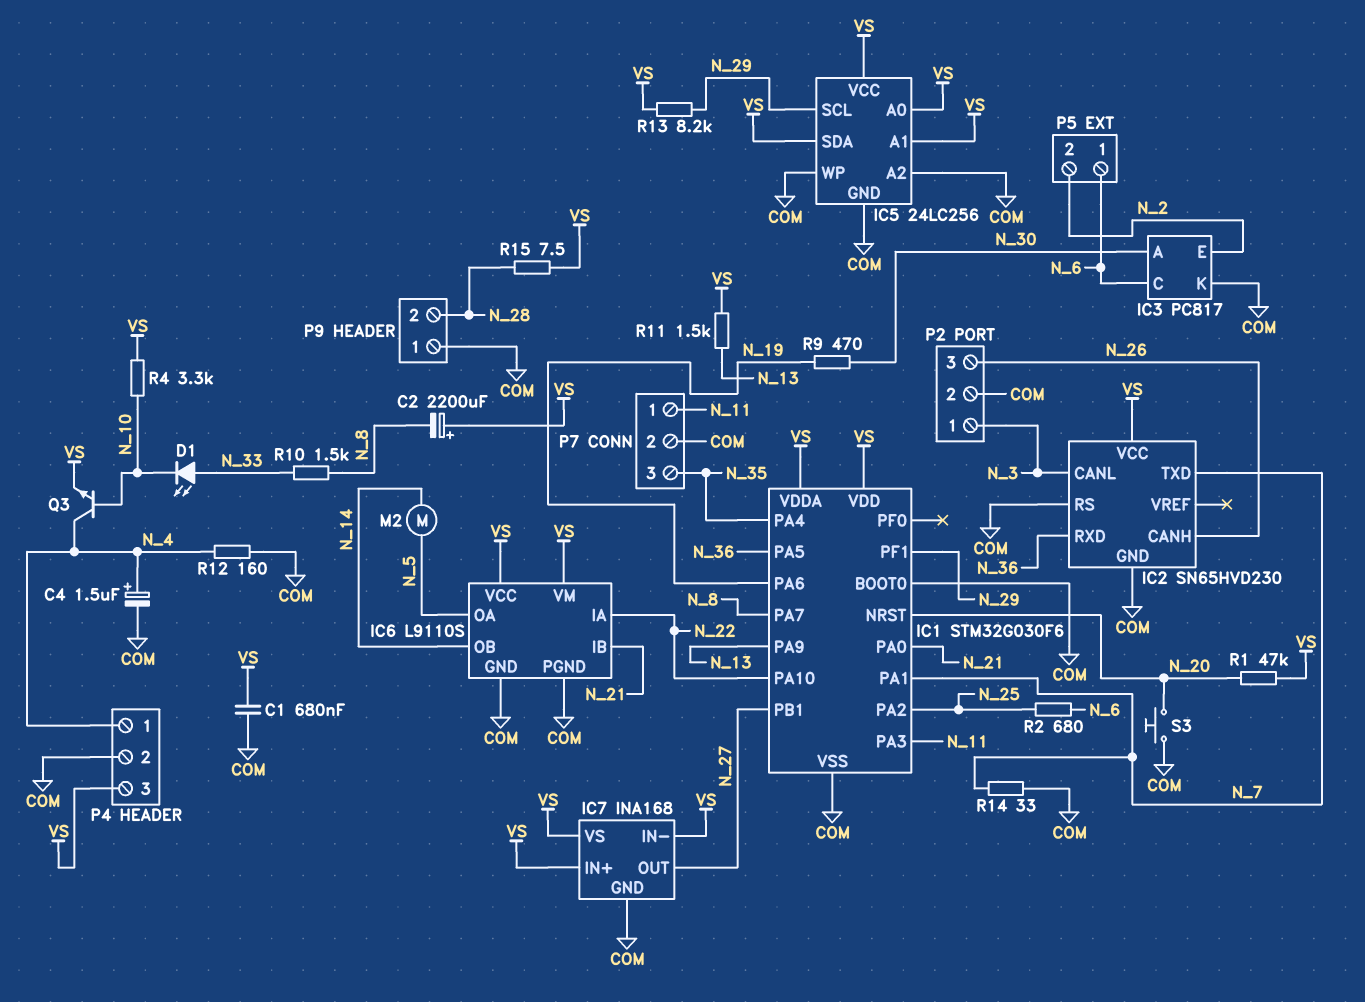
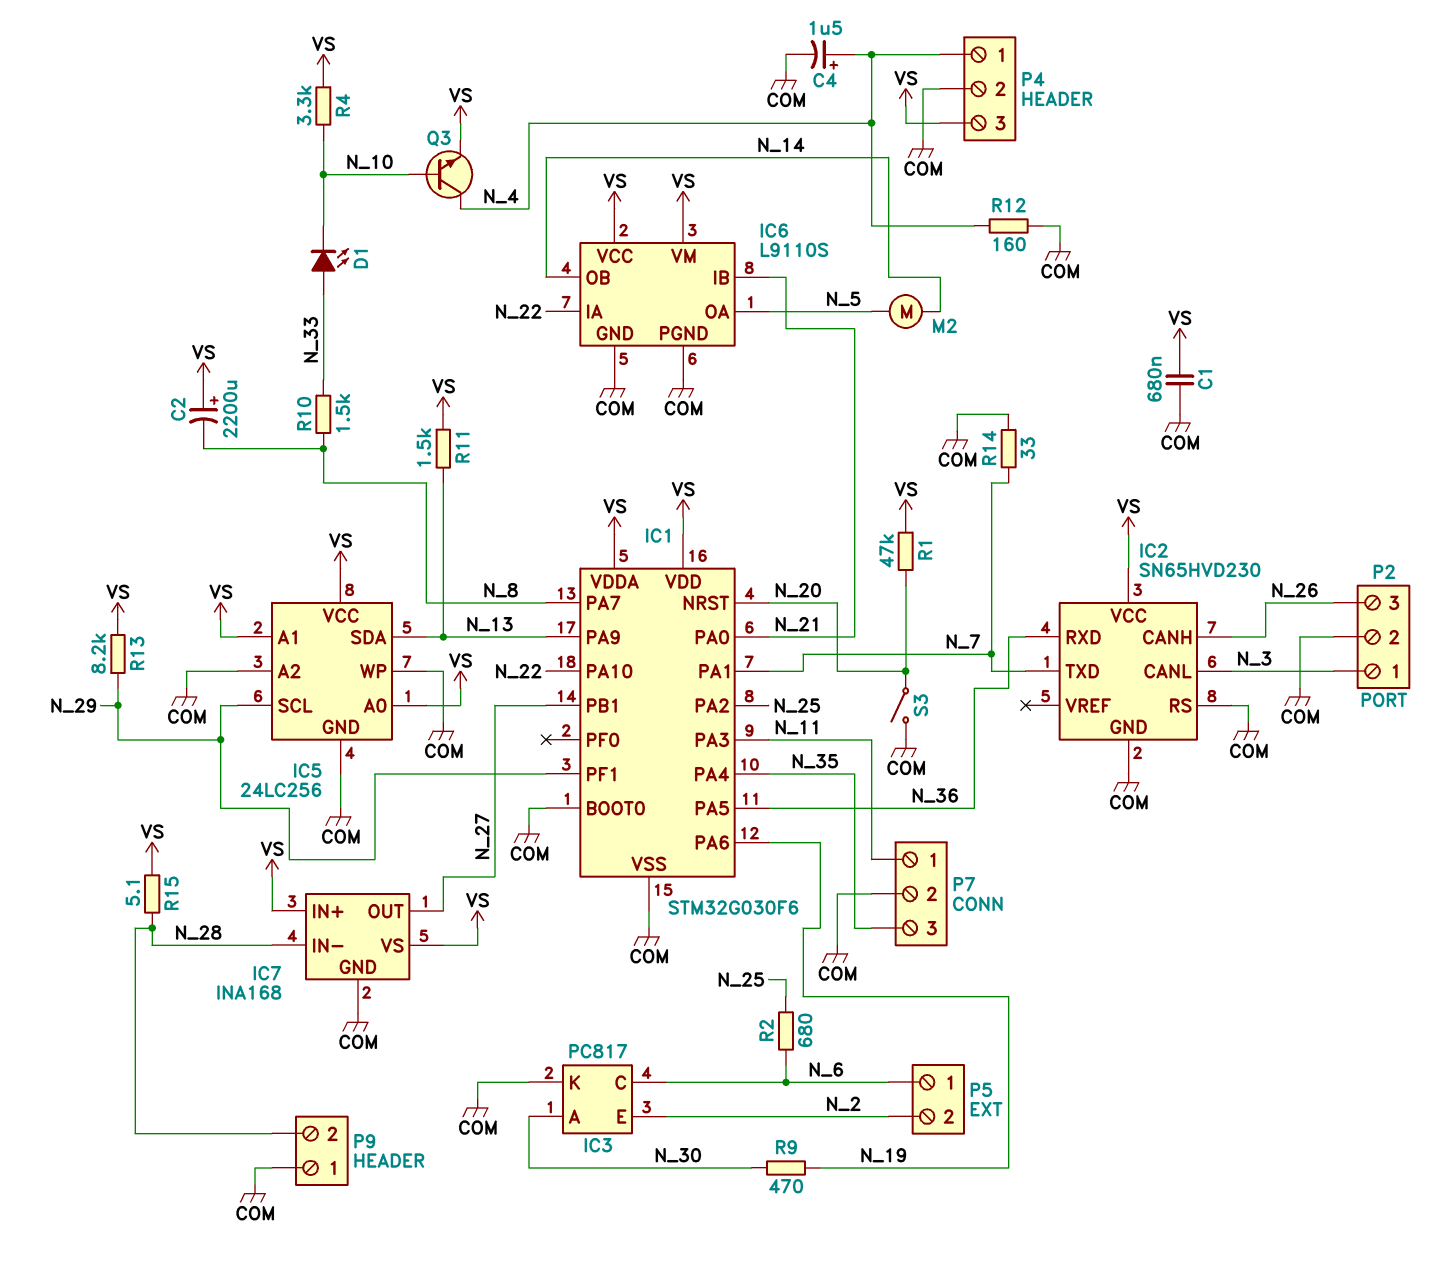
IC5 pin SDA: VS -> N_13
IC7 pin IN-: VS -> N_28
R15: 7.5 (N_28, VS) -> 5.1 (N_28, VS)
S3: button (COM, N_20) -> switch (COM, N_20)

